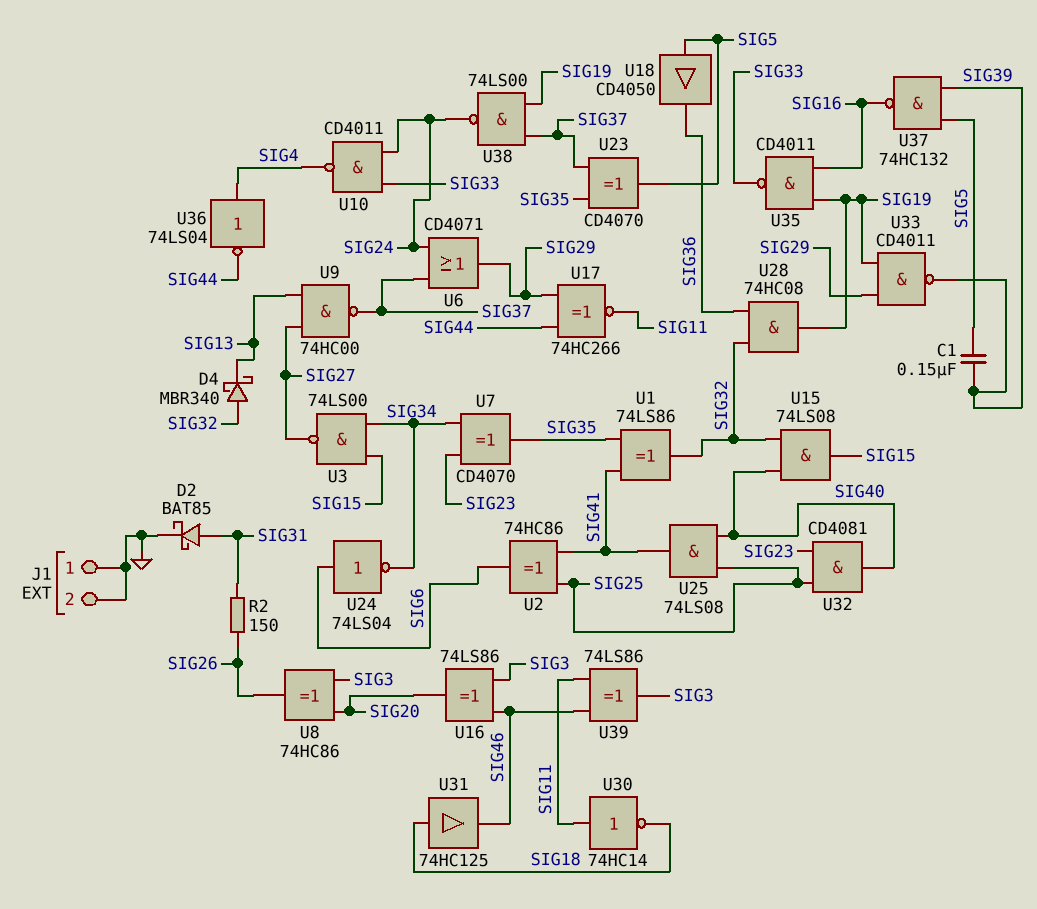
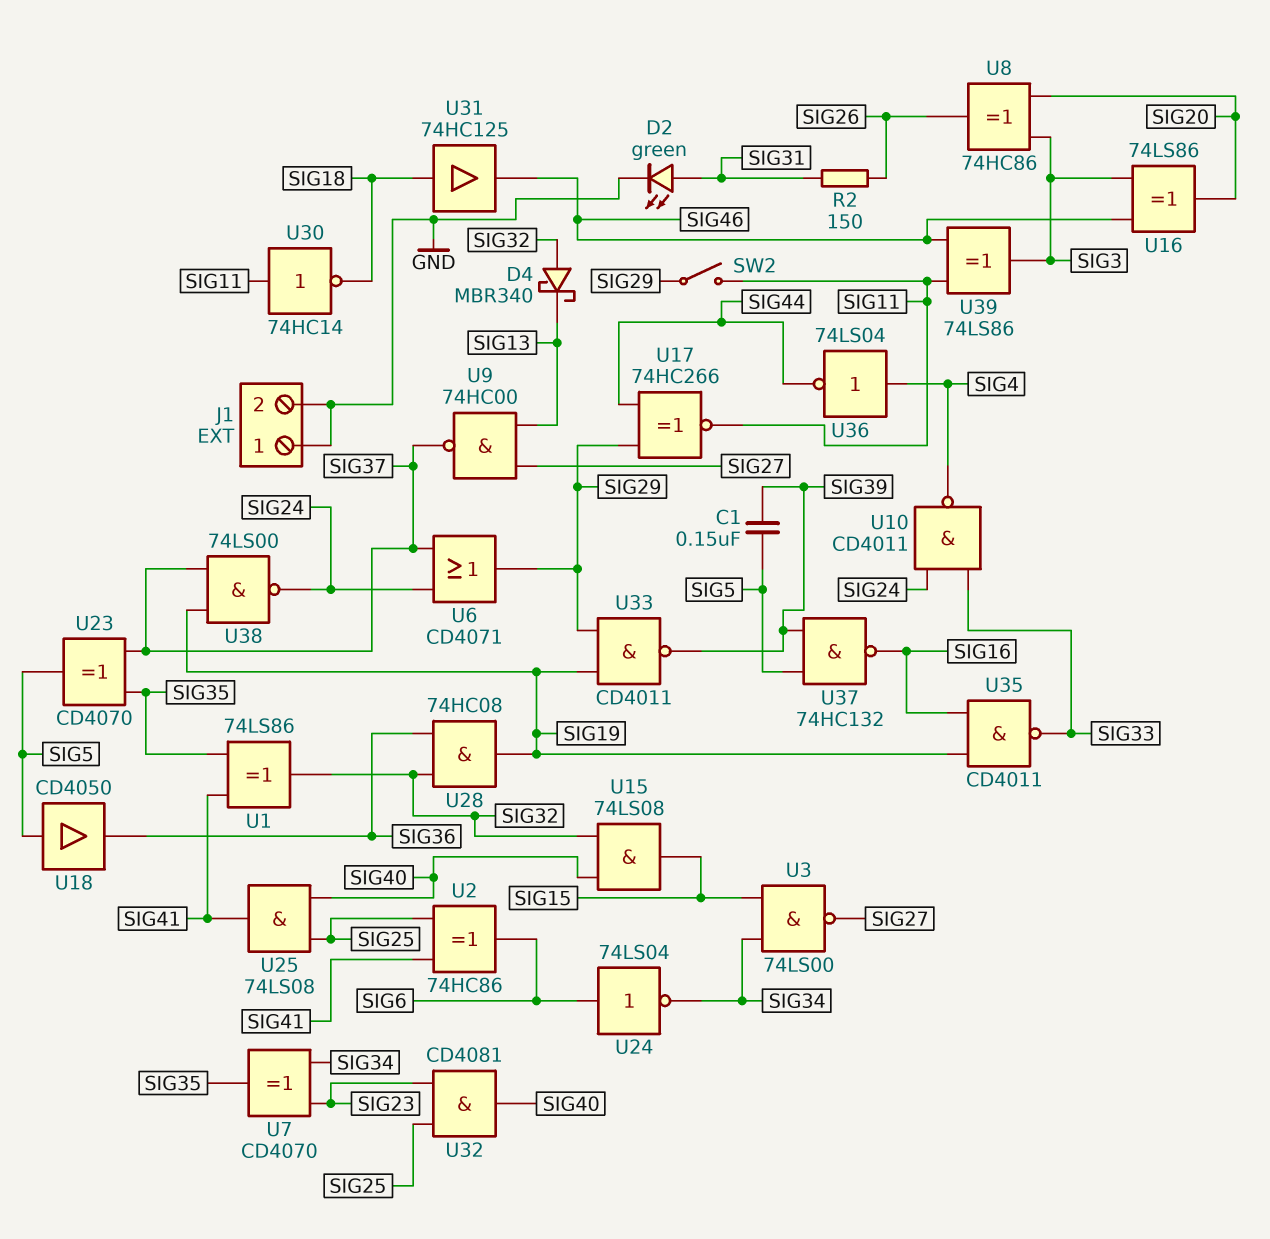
D2: schottky BAT85 (A SIG31, K GND) -> LED green (A SIG31, K GND)
SW2: none -> switch (SIG11, SIG29)

